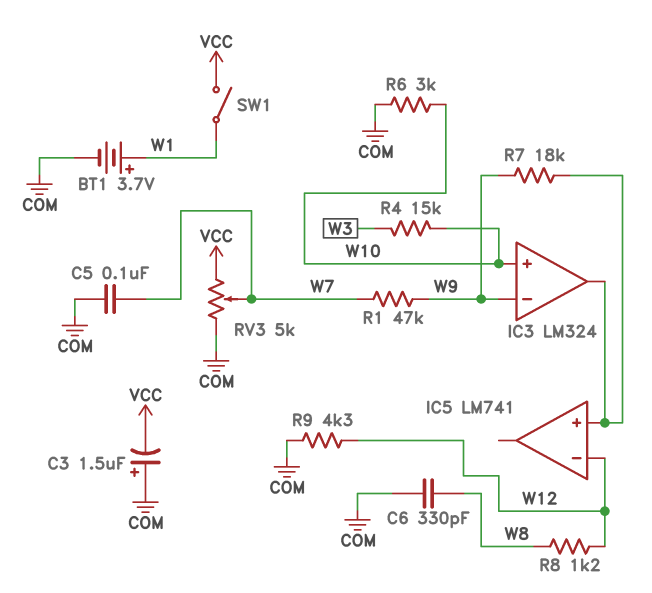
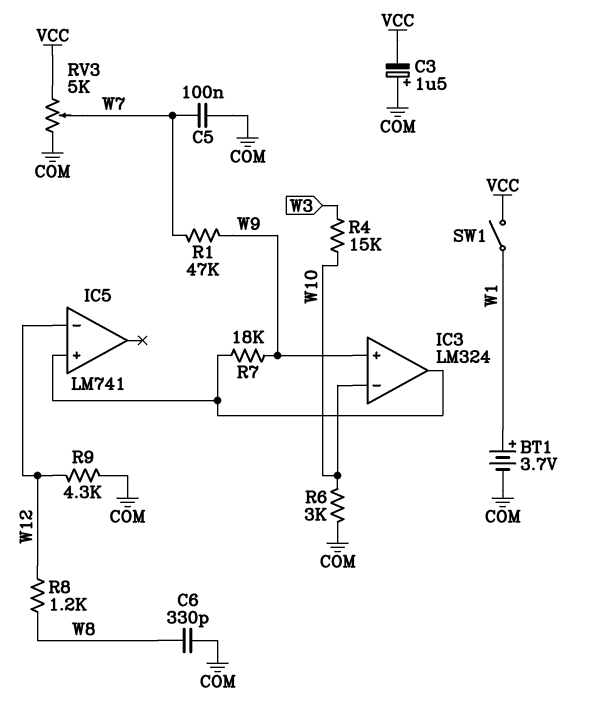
IC3 pin in+: W10 -> W9
IC3 pin in-: W9 -> W10

